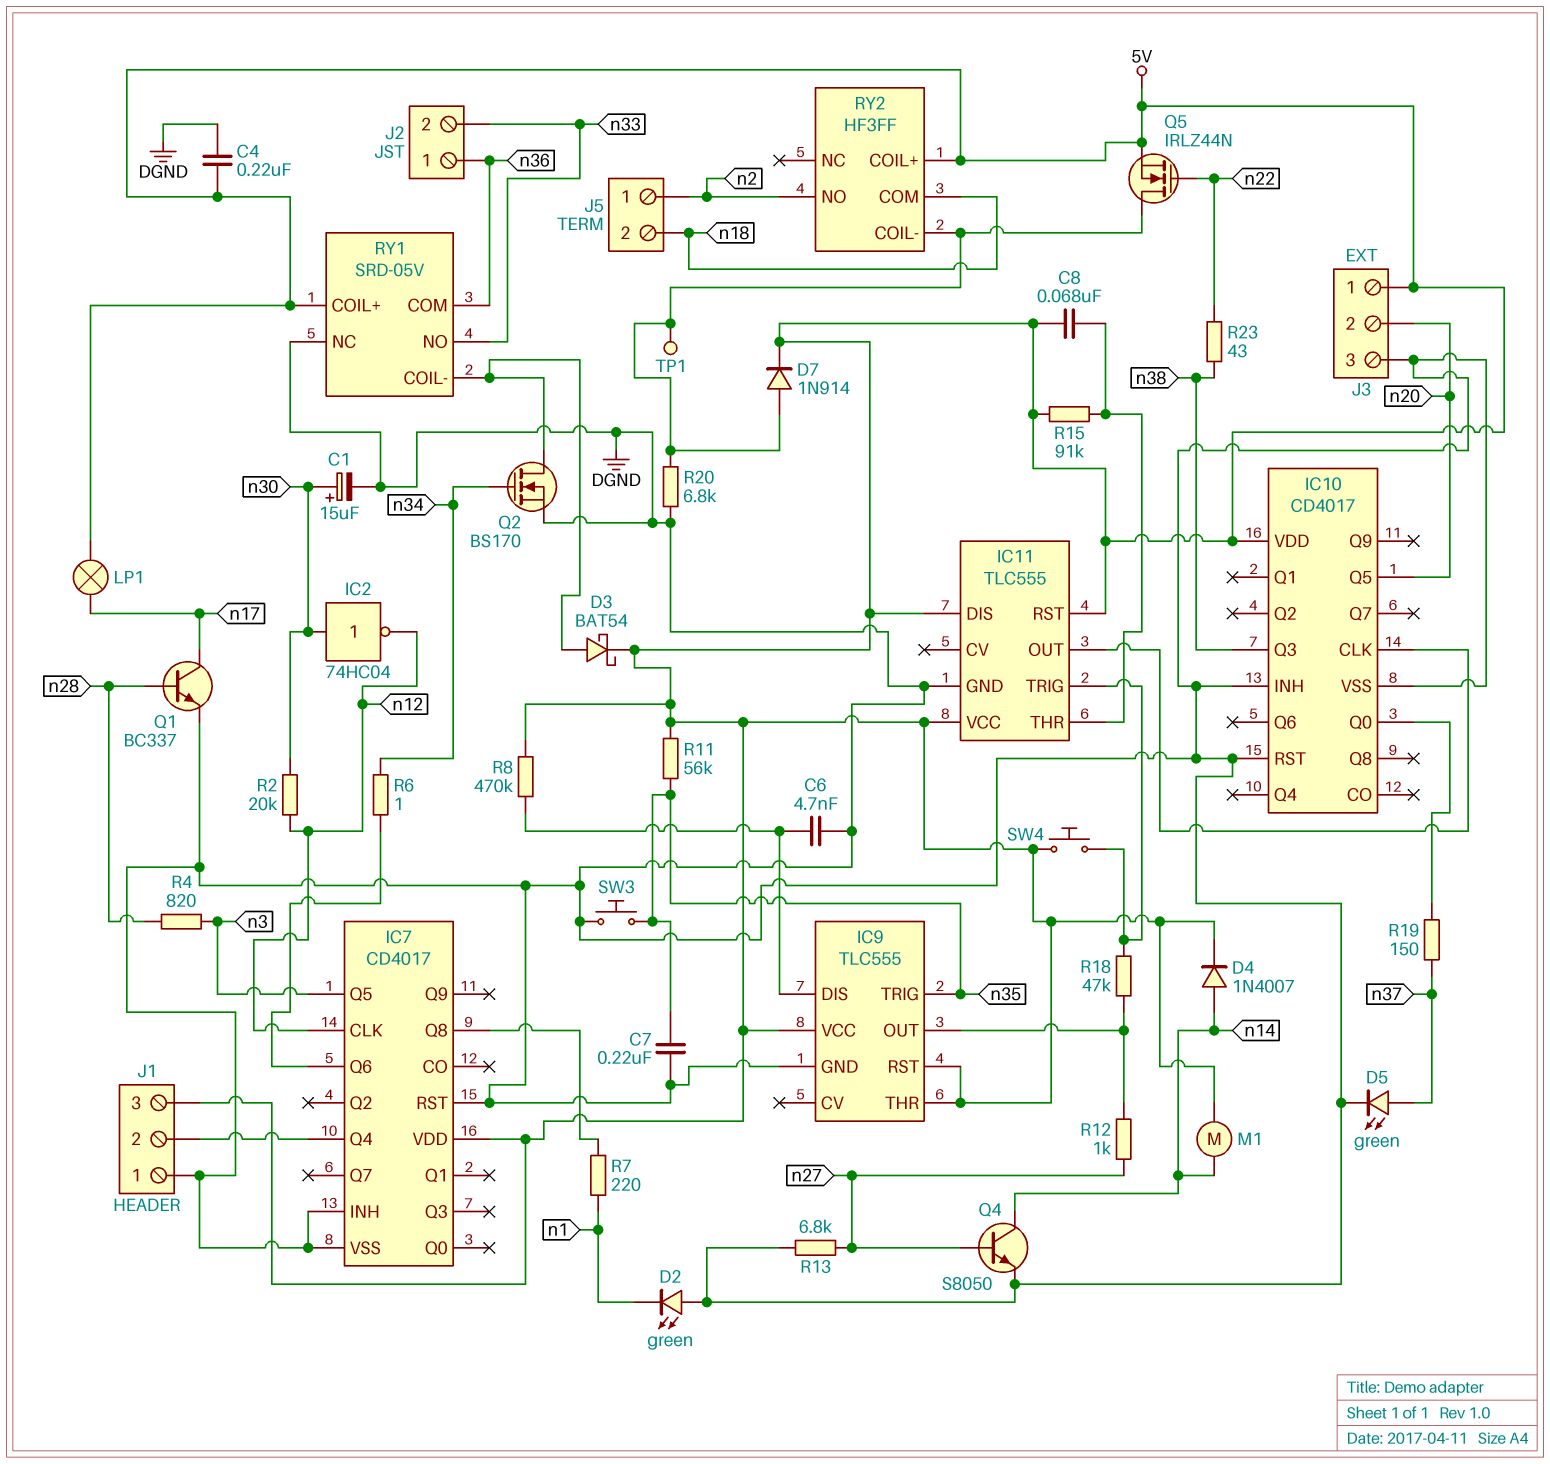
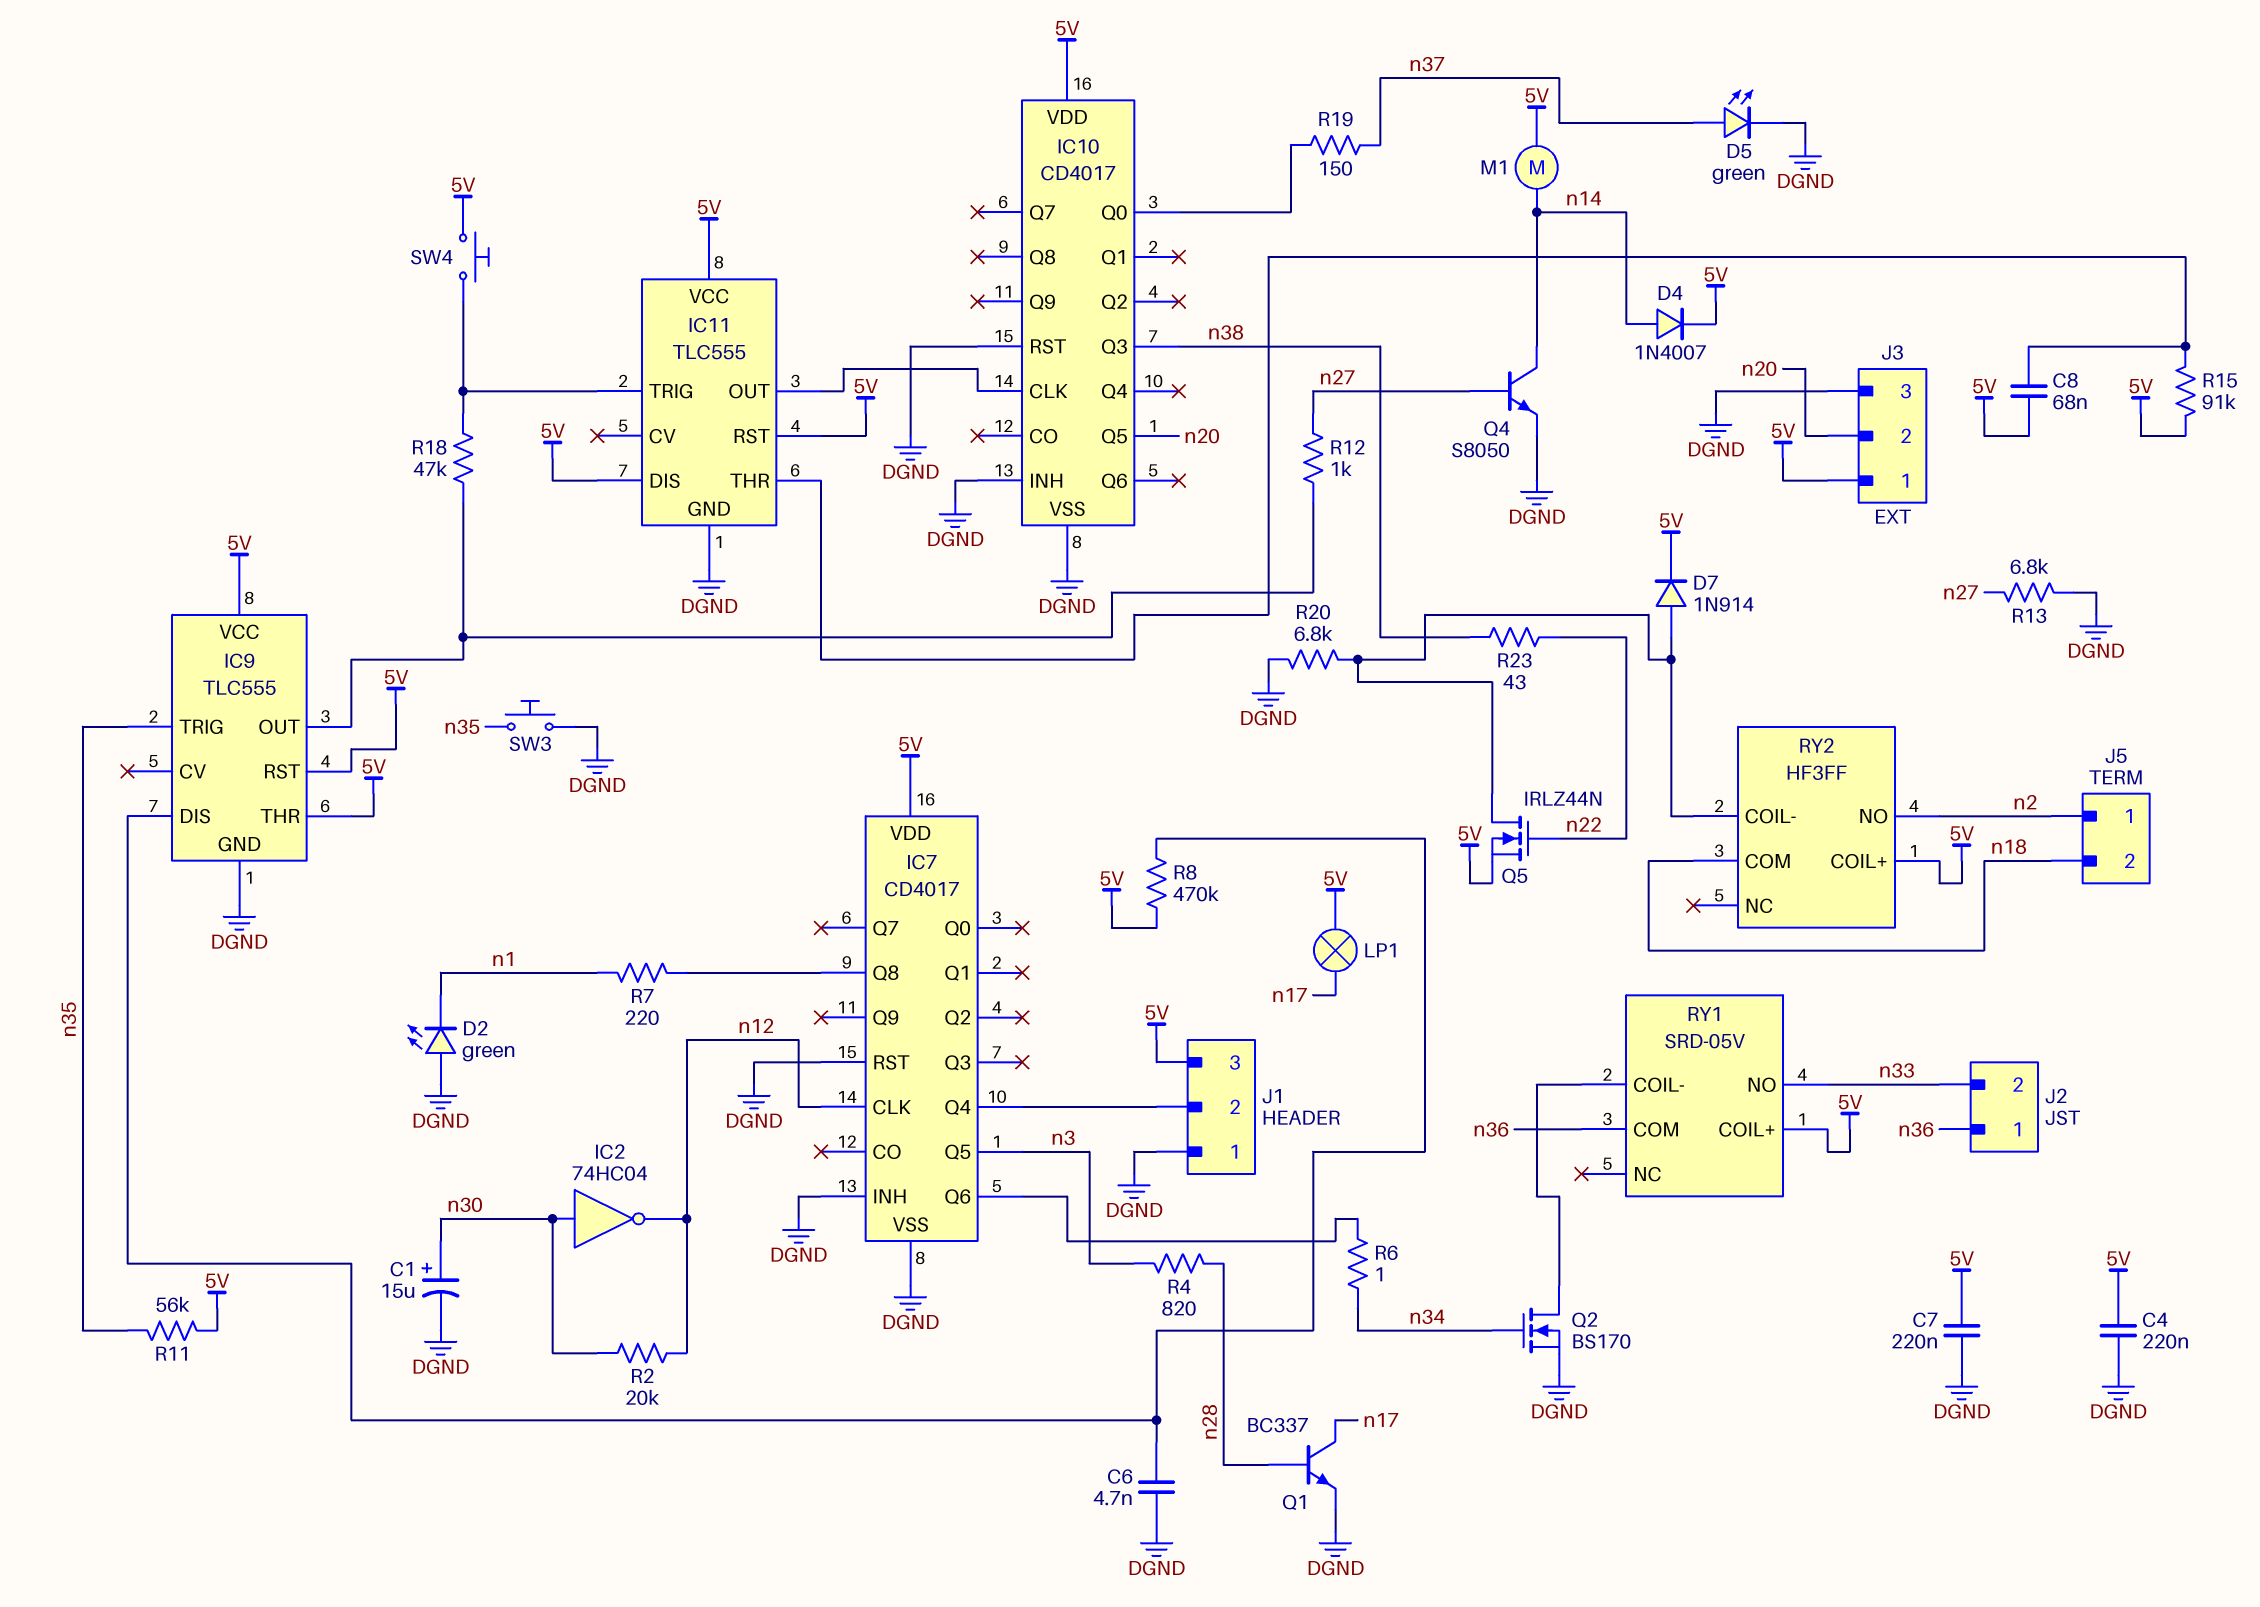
C7: 220nF (DGND, n35) -> 220nF (5V, DGND)
D3: schottky BAT54 (A RY1/COIL-, K 5V) -> none
RY1 pin NC: DGND -> none
TP1: test point (RY2/COIL-) -> none

